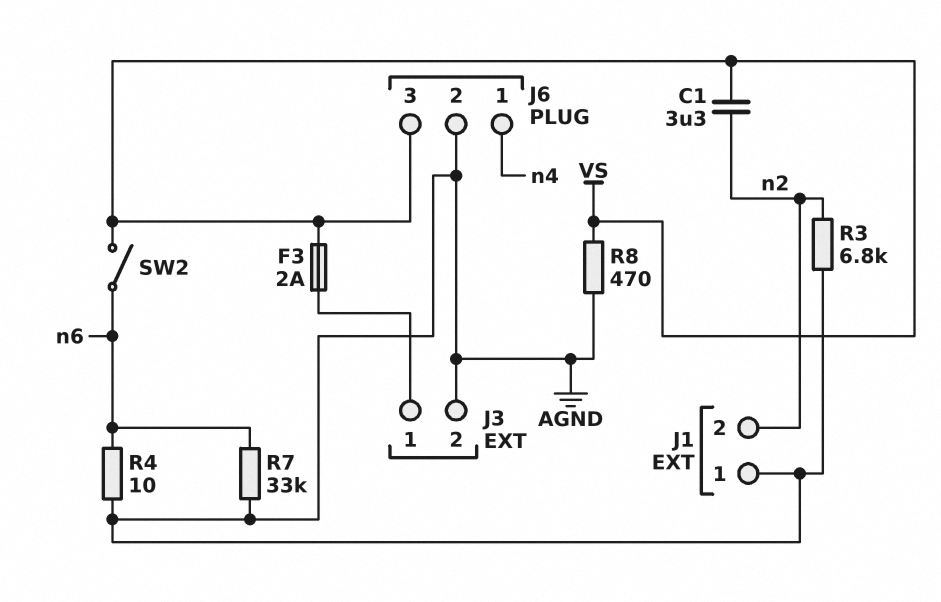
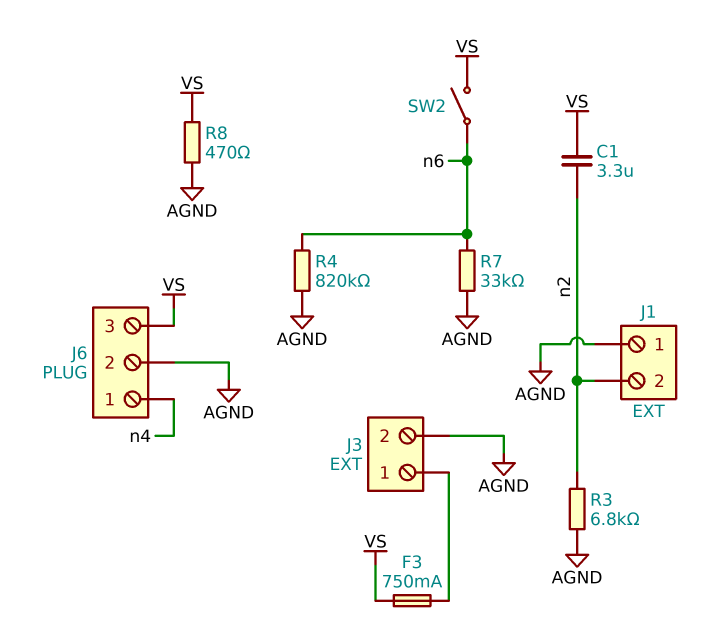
F3: 2A (J3/1, VS) -> 750mA (J3/1, VS)
R4: 10 (AGND, n6) -> 820k (AGND, n6)

